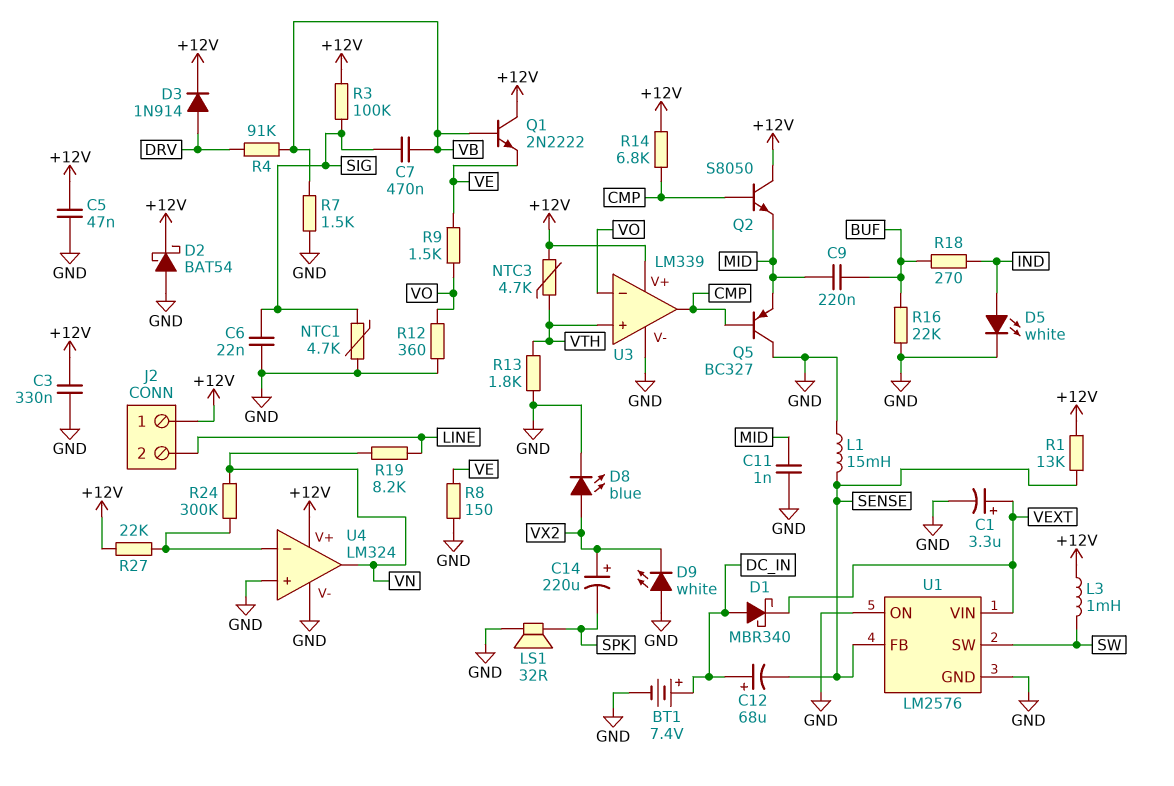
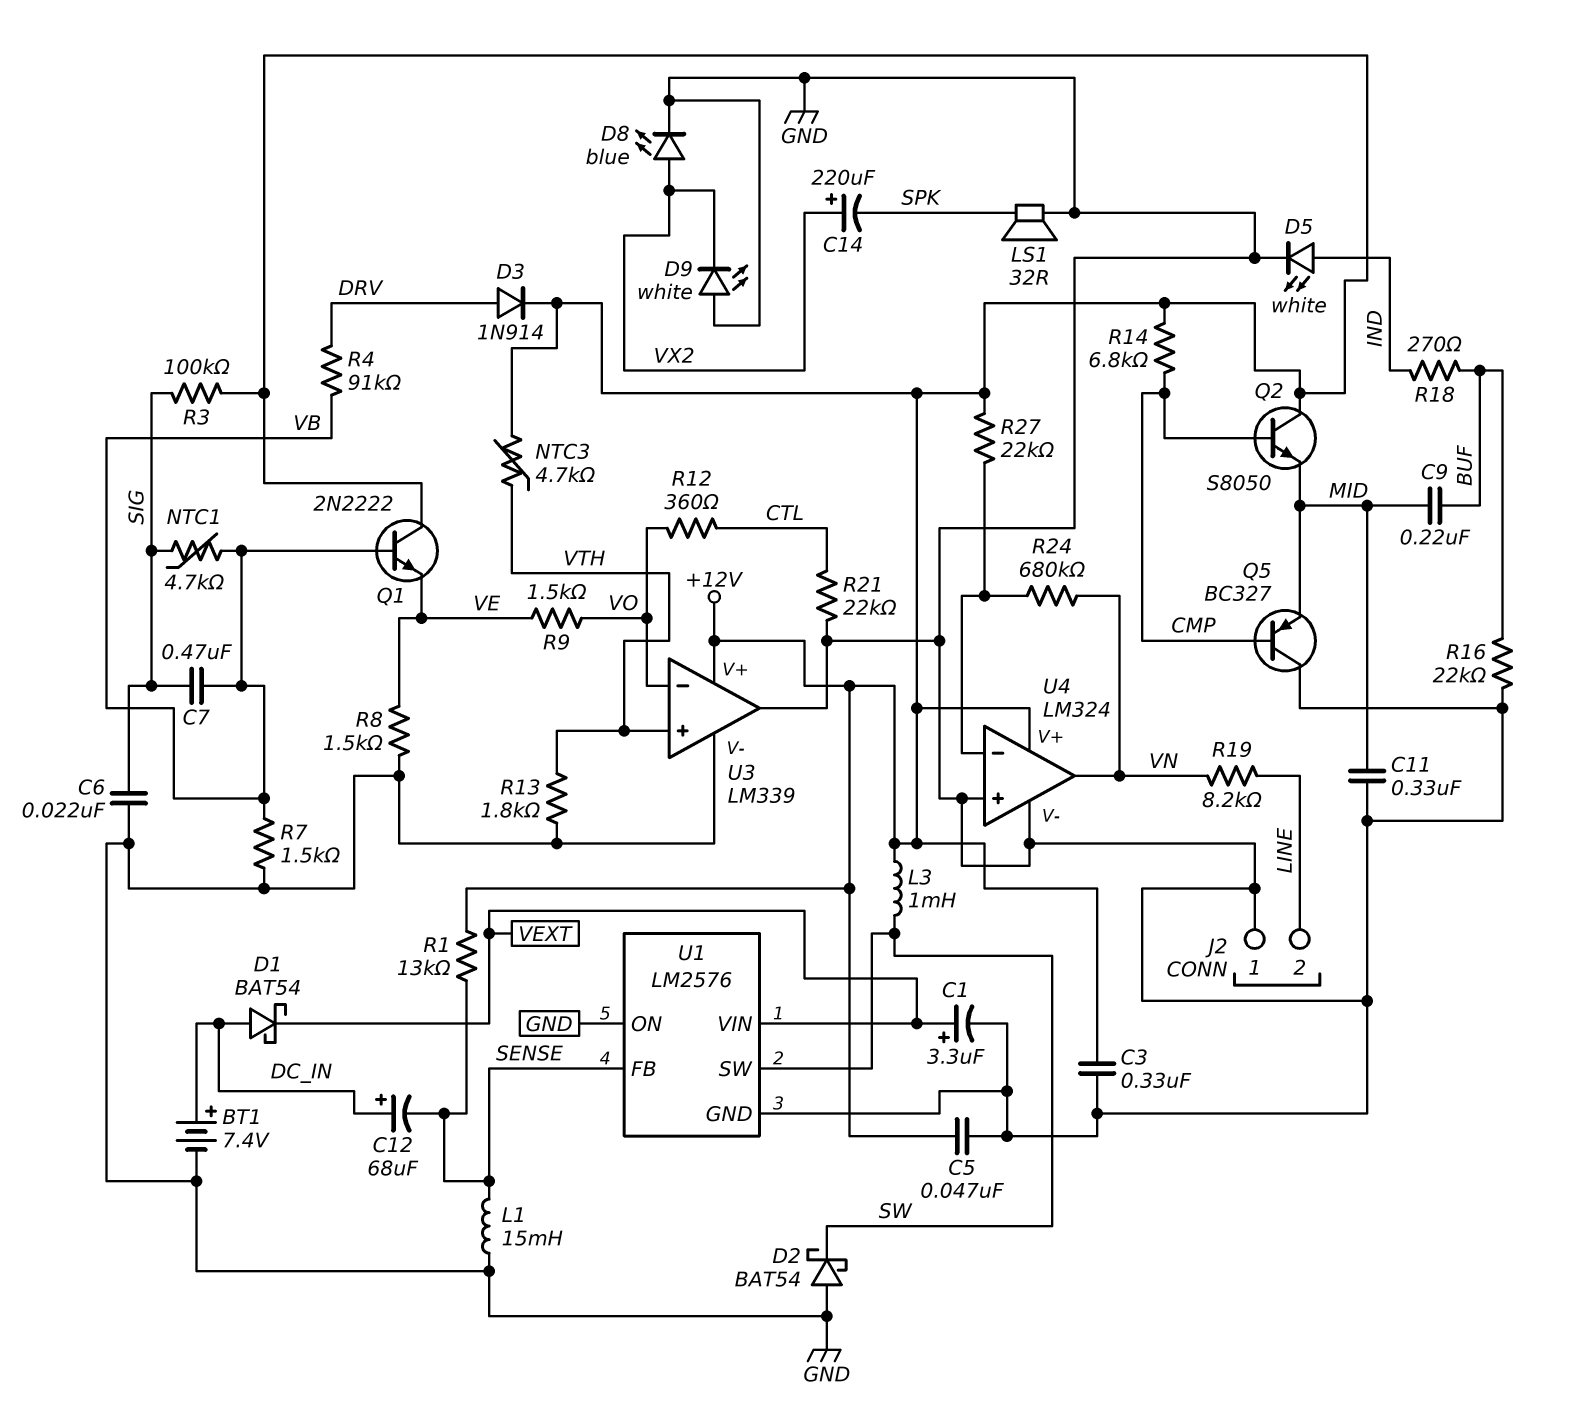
C11: 1nF (GND, MID) -> 330nF (GND, MID)
D1: schottky MBR340 (A DC_IN, K VEXT) -> schottky BAT54 (A DC_IN, K VEXT)
D2: schottky BAT54 (A GND, K +12V) -> schottky BAT54 (A GND, K SW)
J2 pin 1: +12V -> GND
NTC1: 4.7k (GND, SIG) -> 4.7k (SIG, VB)
R8: 150 (GND, VE) -> 1.5k (GND, VE)
R12: 360 (GND, VO) -> 360 (CTL, VO)
R21: none -> 22k (CTL, GND)
R24: 300k (U4/in-, VN) -> 680k (U4/in-, VN)
U3 pin out: CMP -> GND

